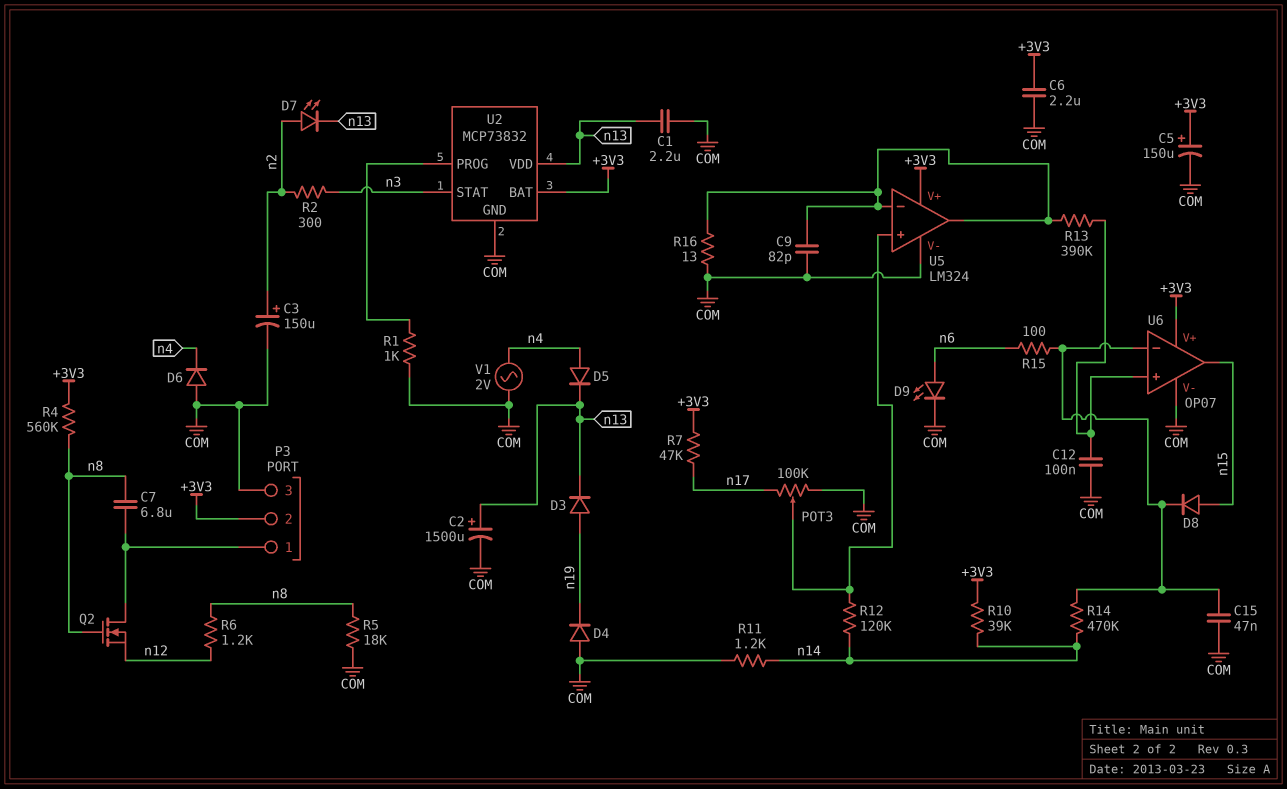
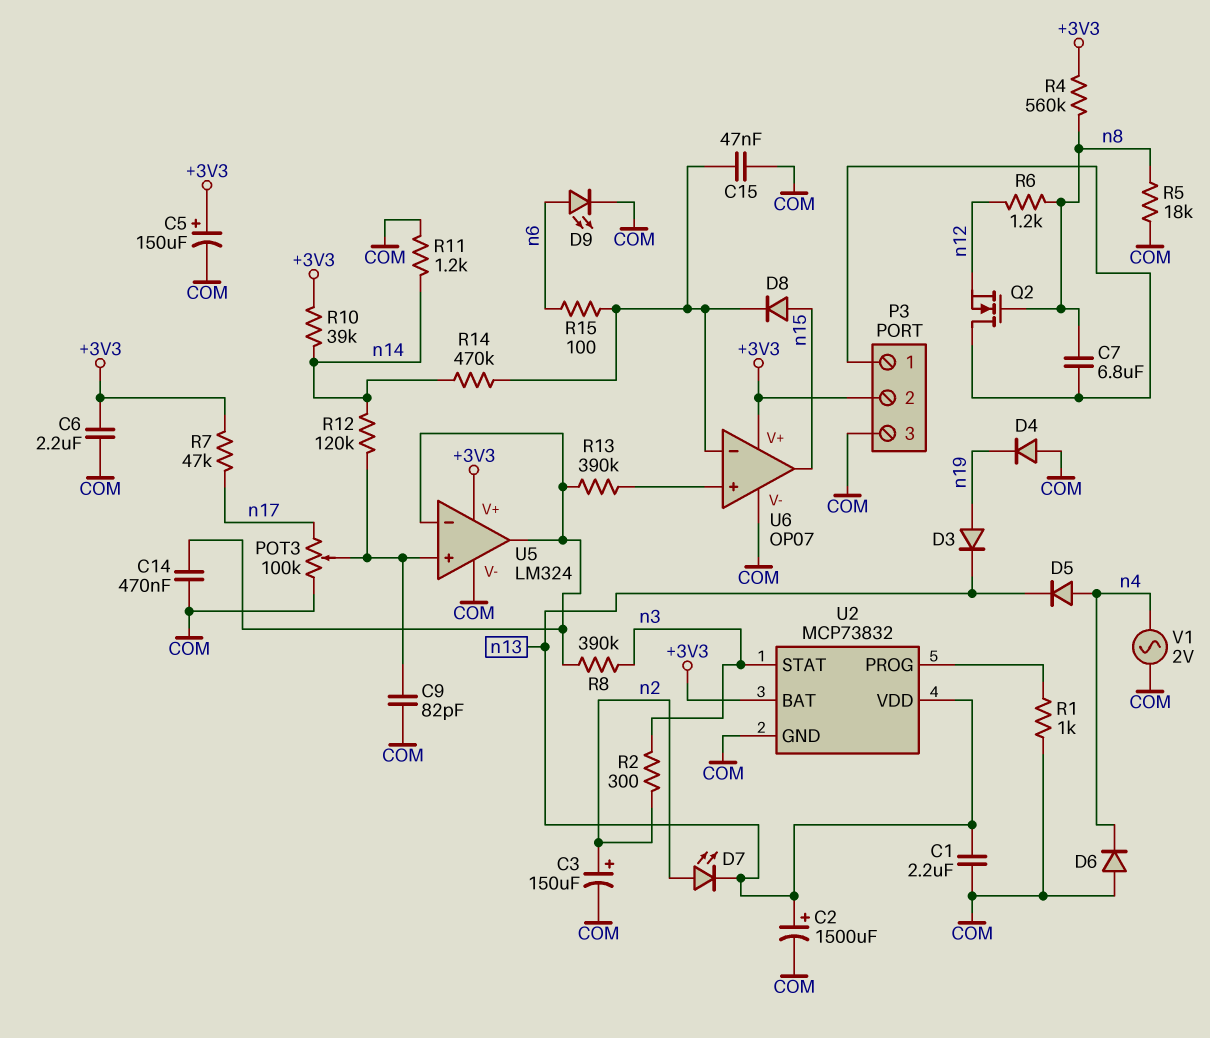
C9: 82pF (COM, U5/in-) -> 82pF (COM, U5/in+)
C12: 100nF (COM, U6/in+) -> none
C14: none -> 470nF (COM, U5/in-)
R8: none -> 390k (U5/in-, n3)
R16: 13 (COM, U5/in-) -> none

